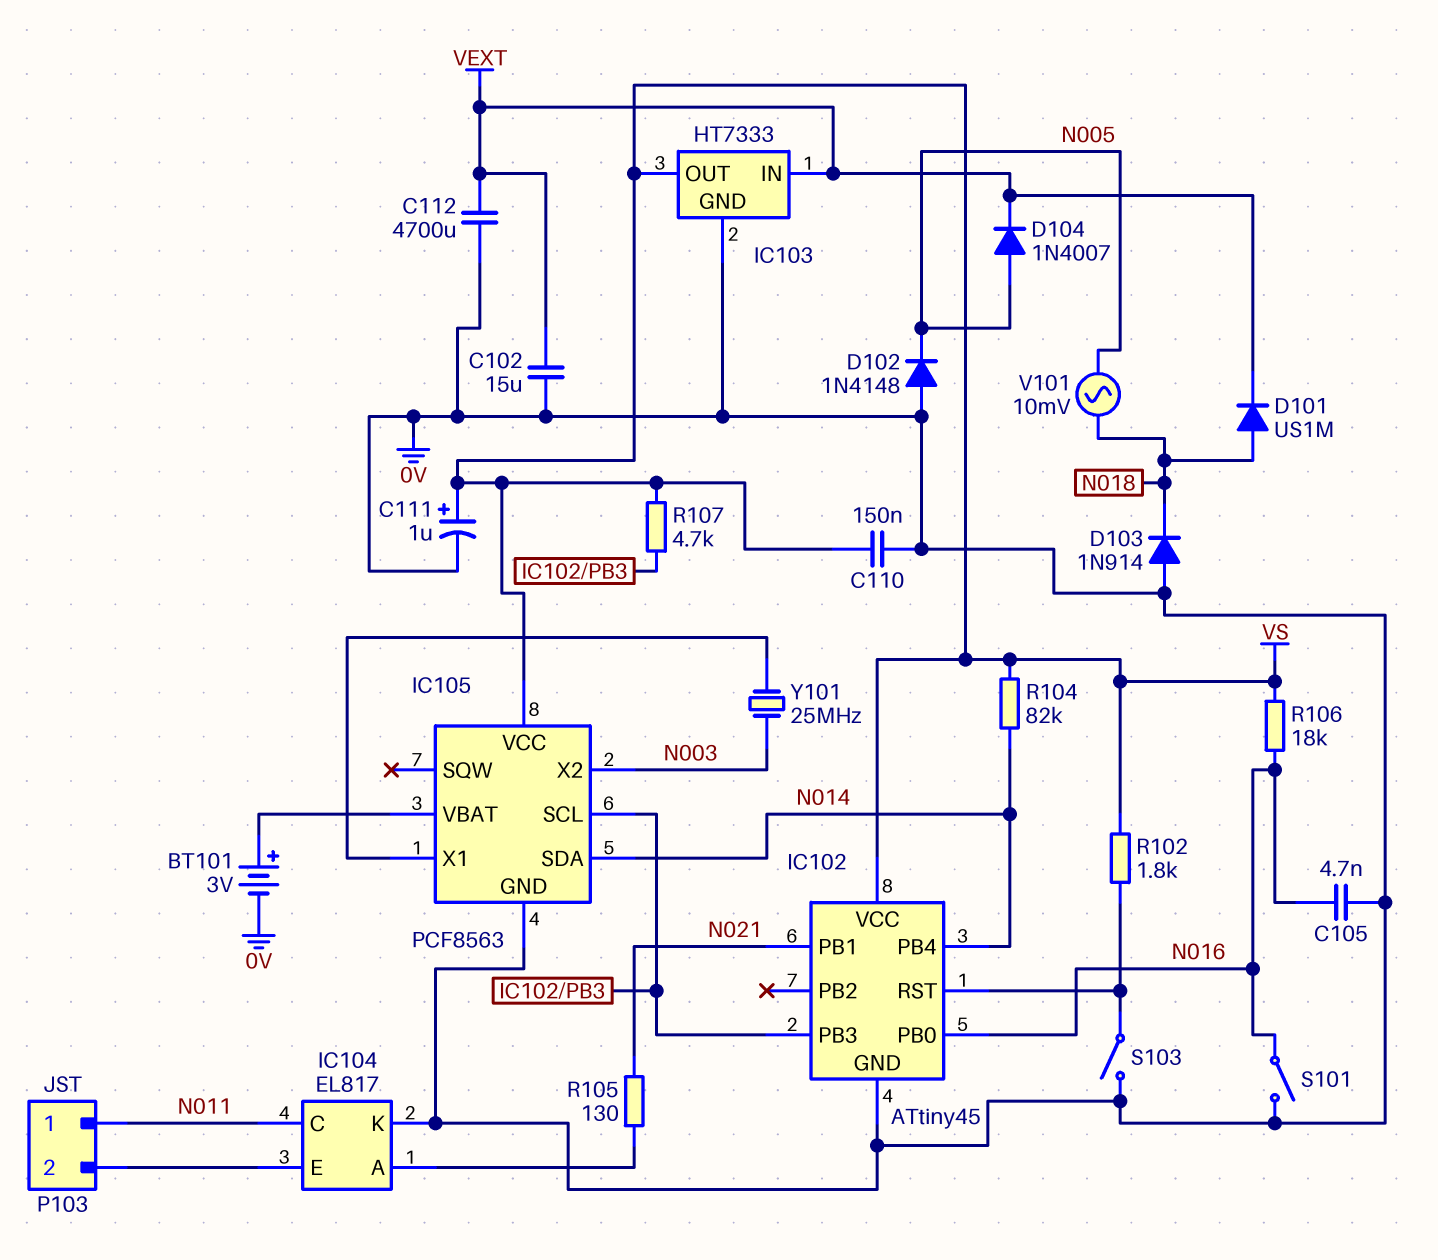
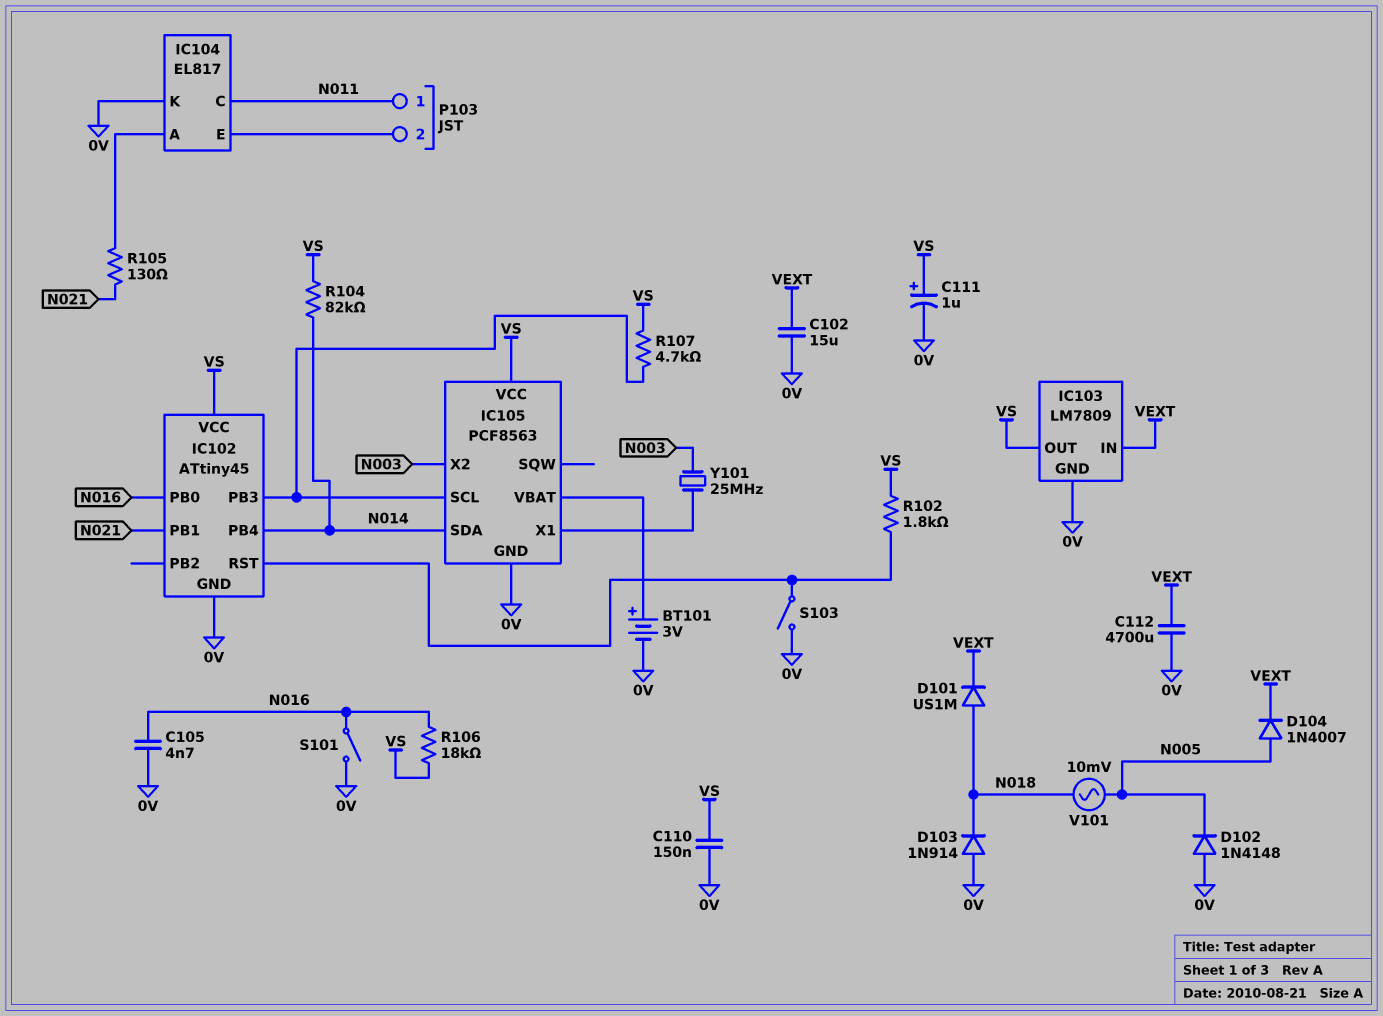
IC103: HT7333 -> LM7809

